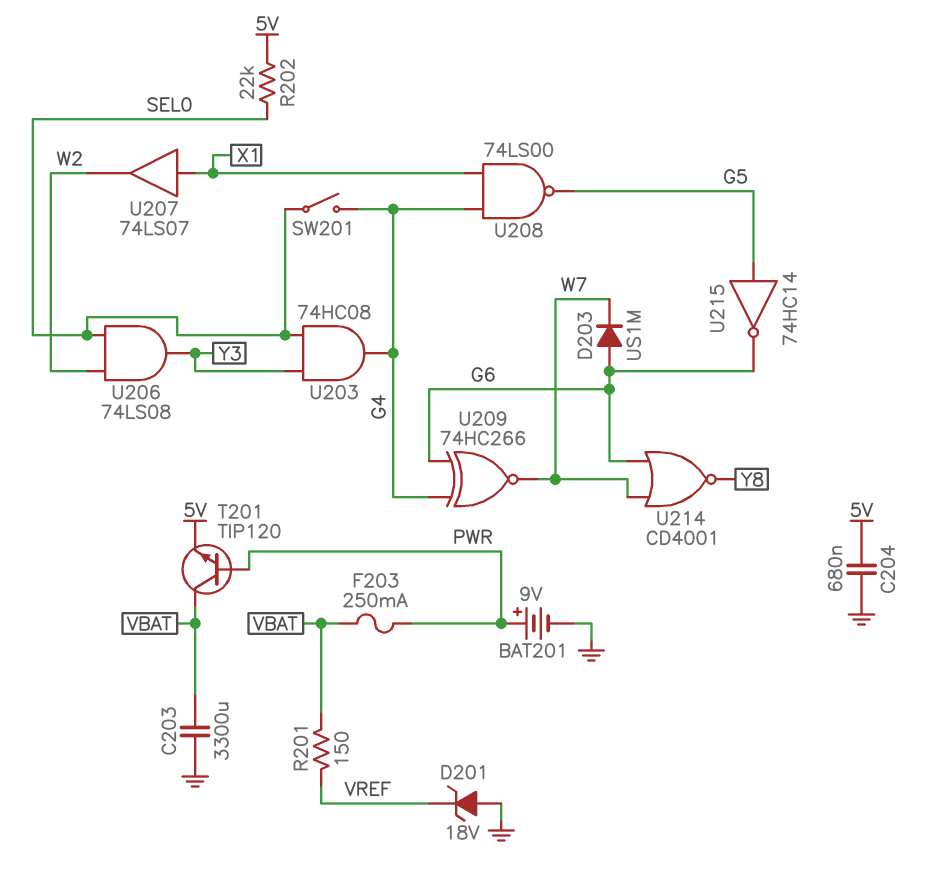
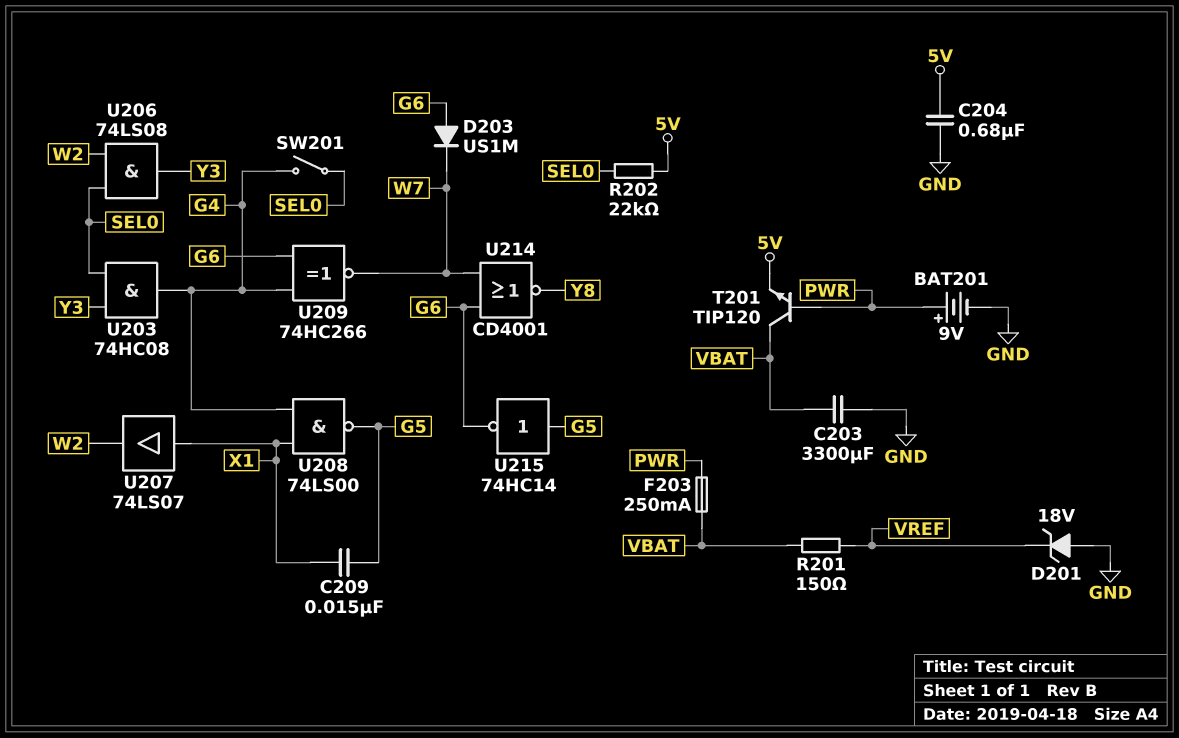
C209: none -> 15nF (G5, X1)

